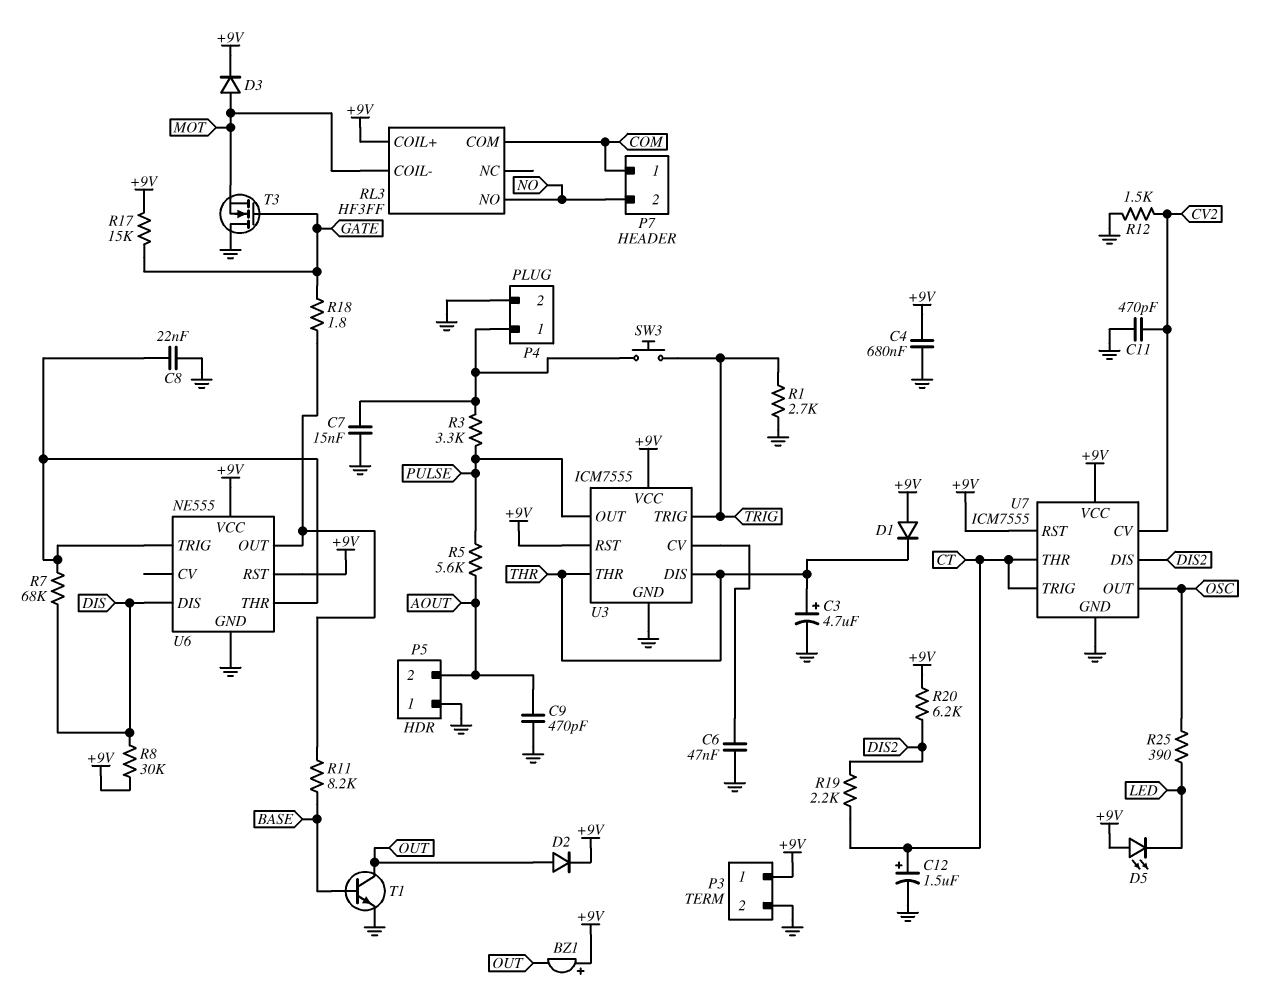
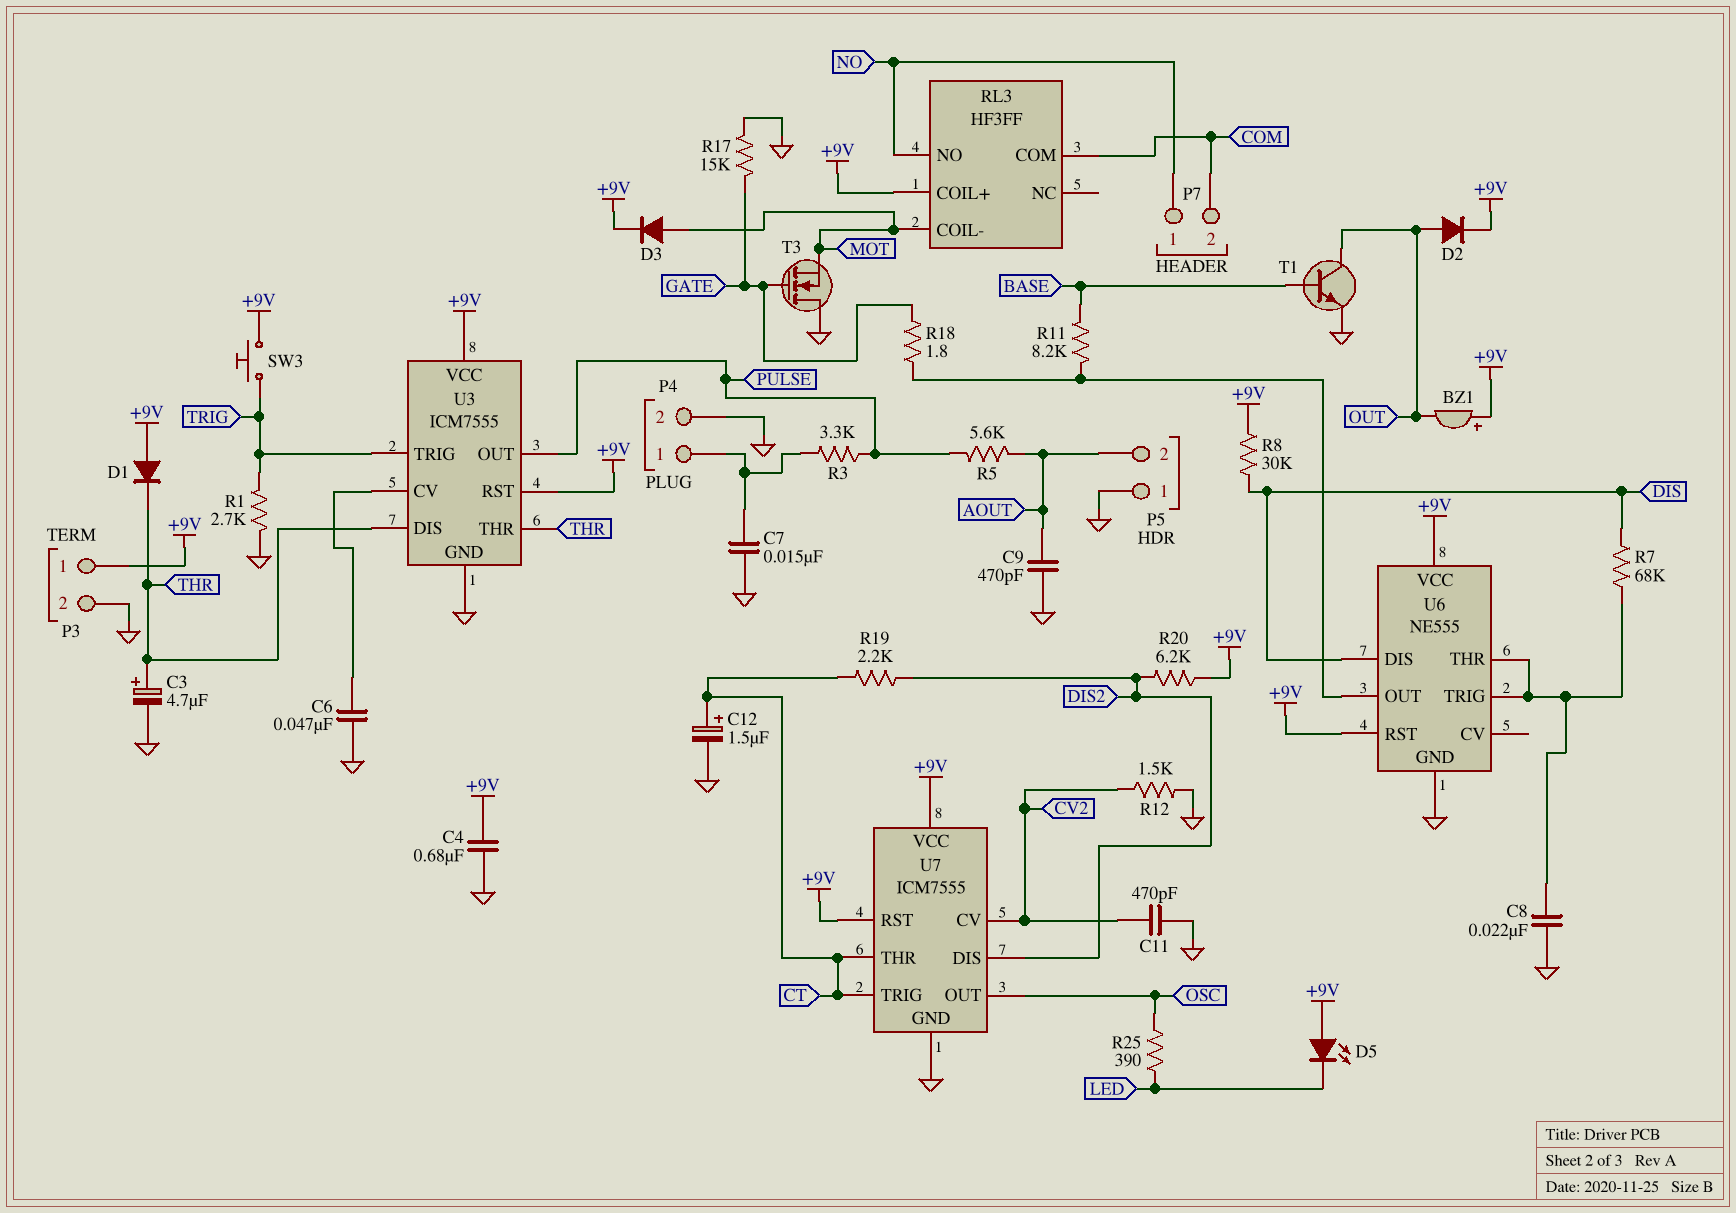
P7 pin 1: COM -> NO
P7 pin 2: NO -> COM
R17: 15k (+9V, GATE) -> 15k (GATE, GND)
SW3: button (P4/1, TRIG) -> button (+9V, TRIG)

